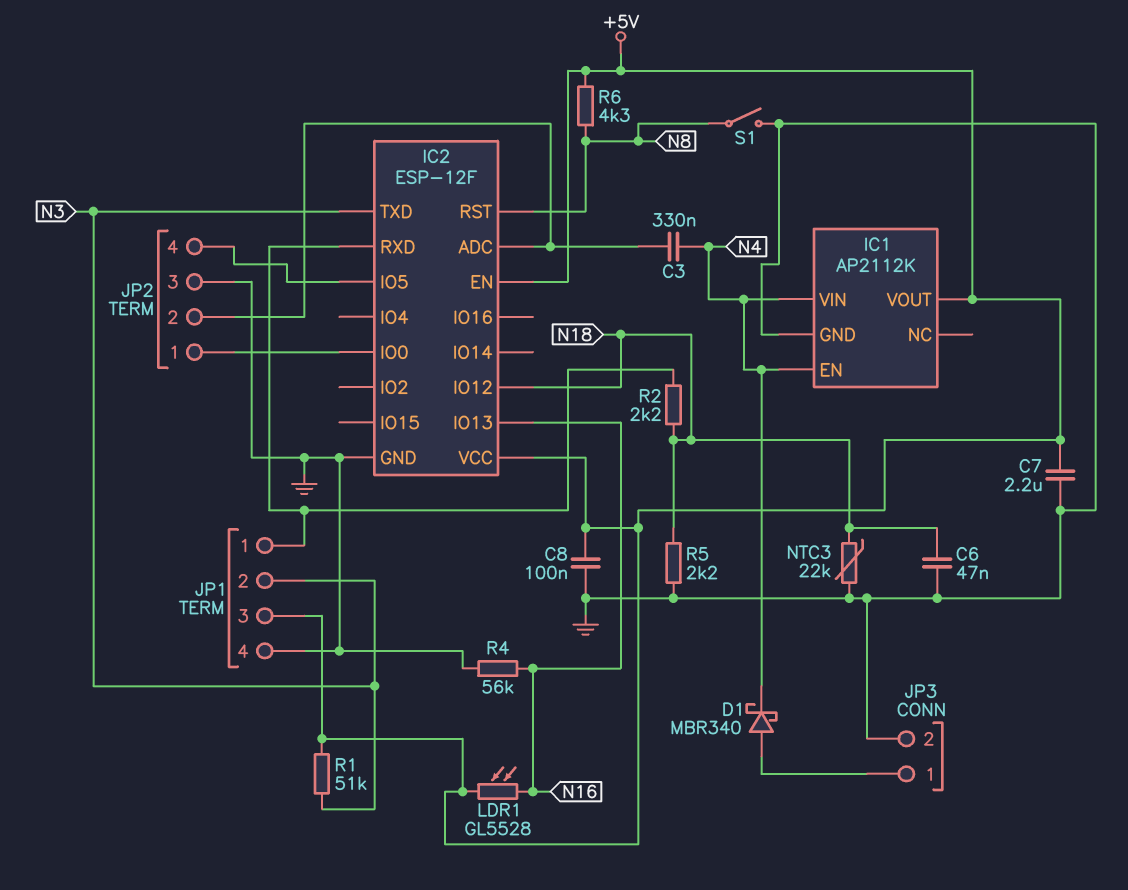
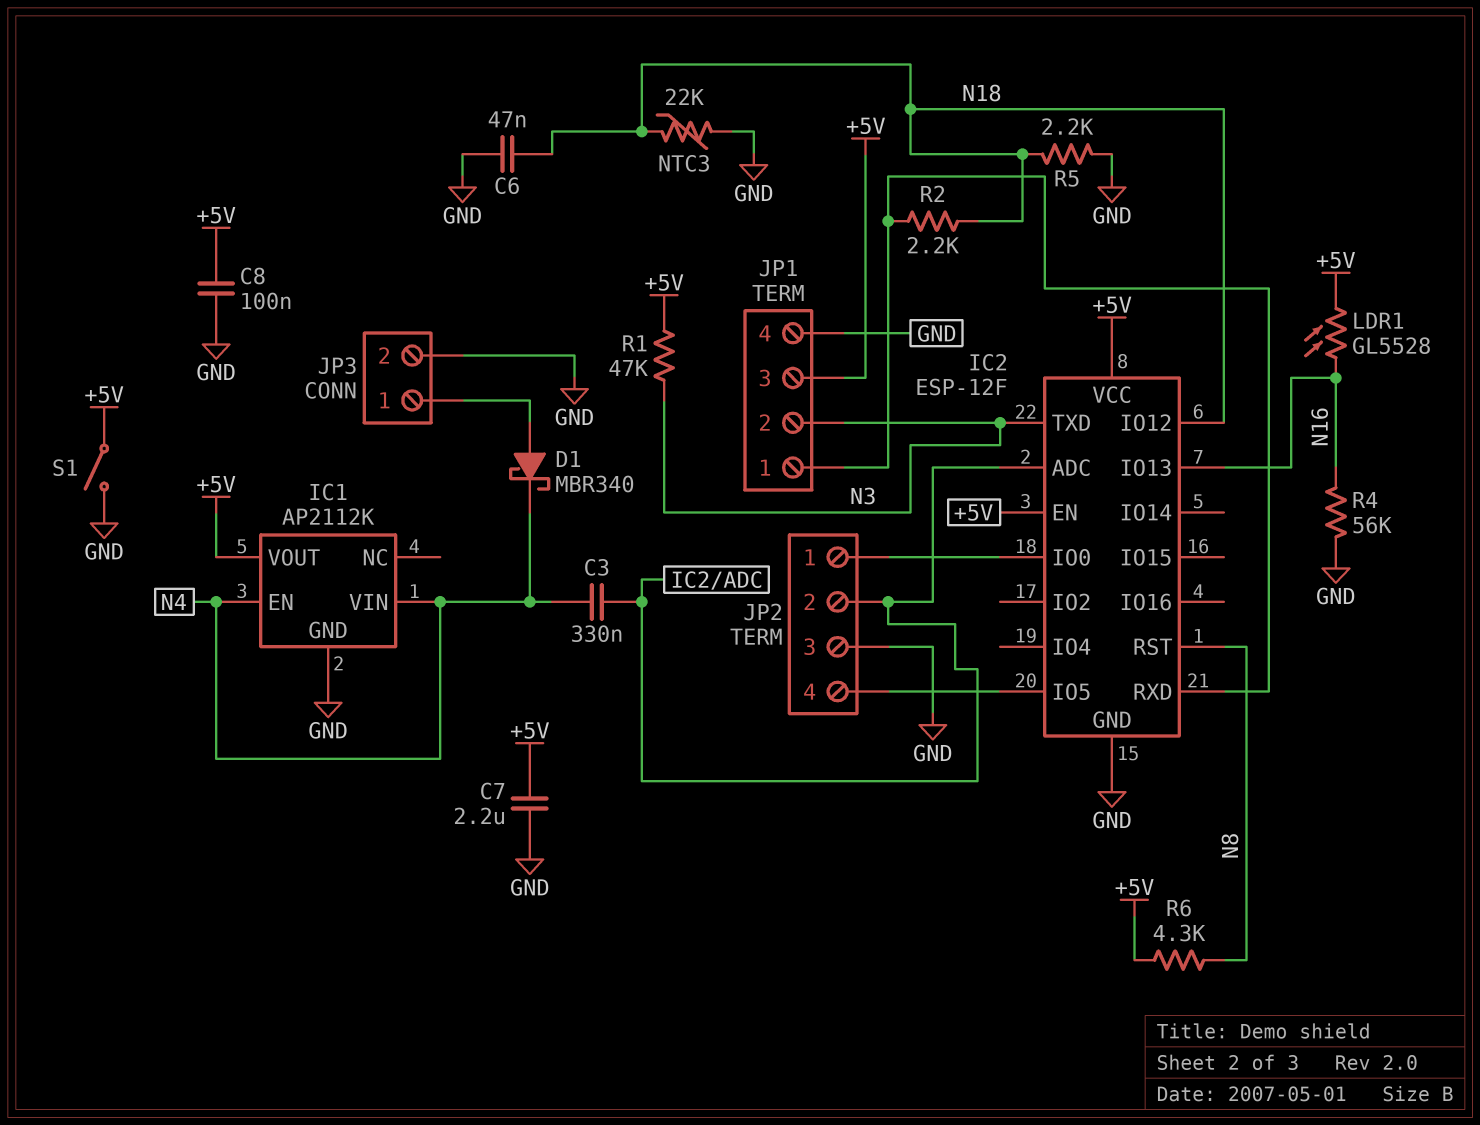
R1: 51k (+5V, N3) -> 47k (+5V, N3)
S1: switch (GND, N8) -> switch (+5V, GND)

